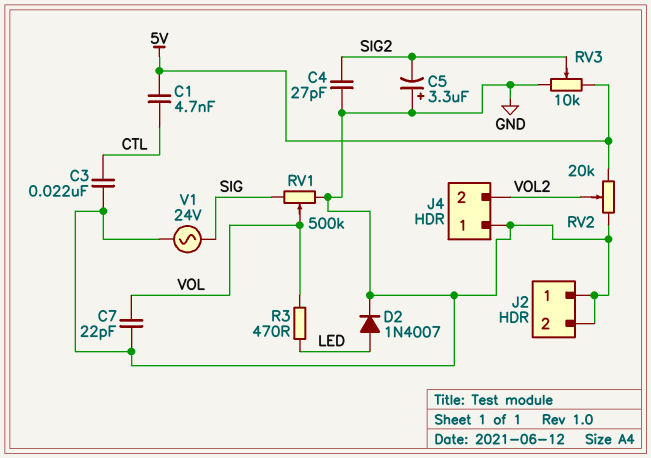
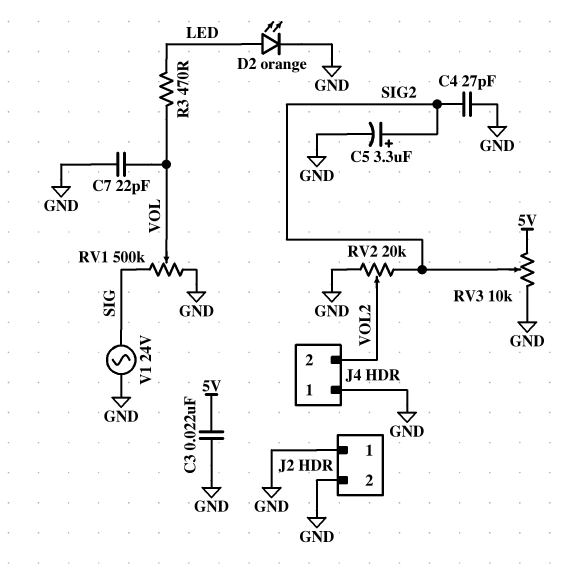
C1: 4.7nF (5V, CTL) -> none
C3: 22nF (CTL, GND) -> 22nF (5V, GND)
C5: 3.3uF (plus GND, minus SIG2) -> 3.3uF (plus SIG2, minus GND)
D2: diode 1N4007 (A LED, K GND) -> LED orange (A LED, K GND)
RV2: 20k (5V, GND, wiper VOL2) -> 20k (GND, SIG2, wiper VOL2)

